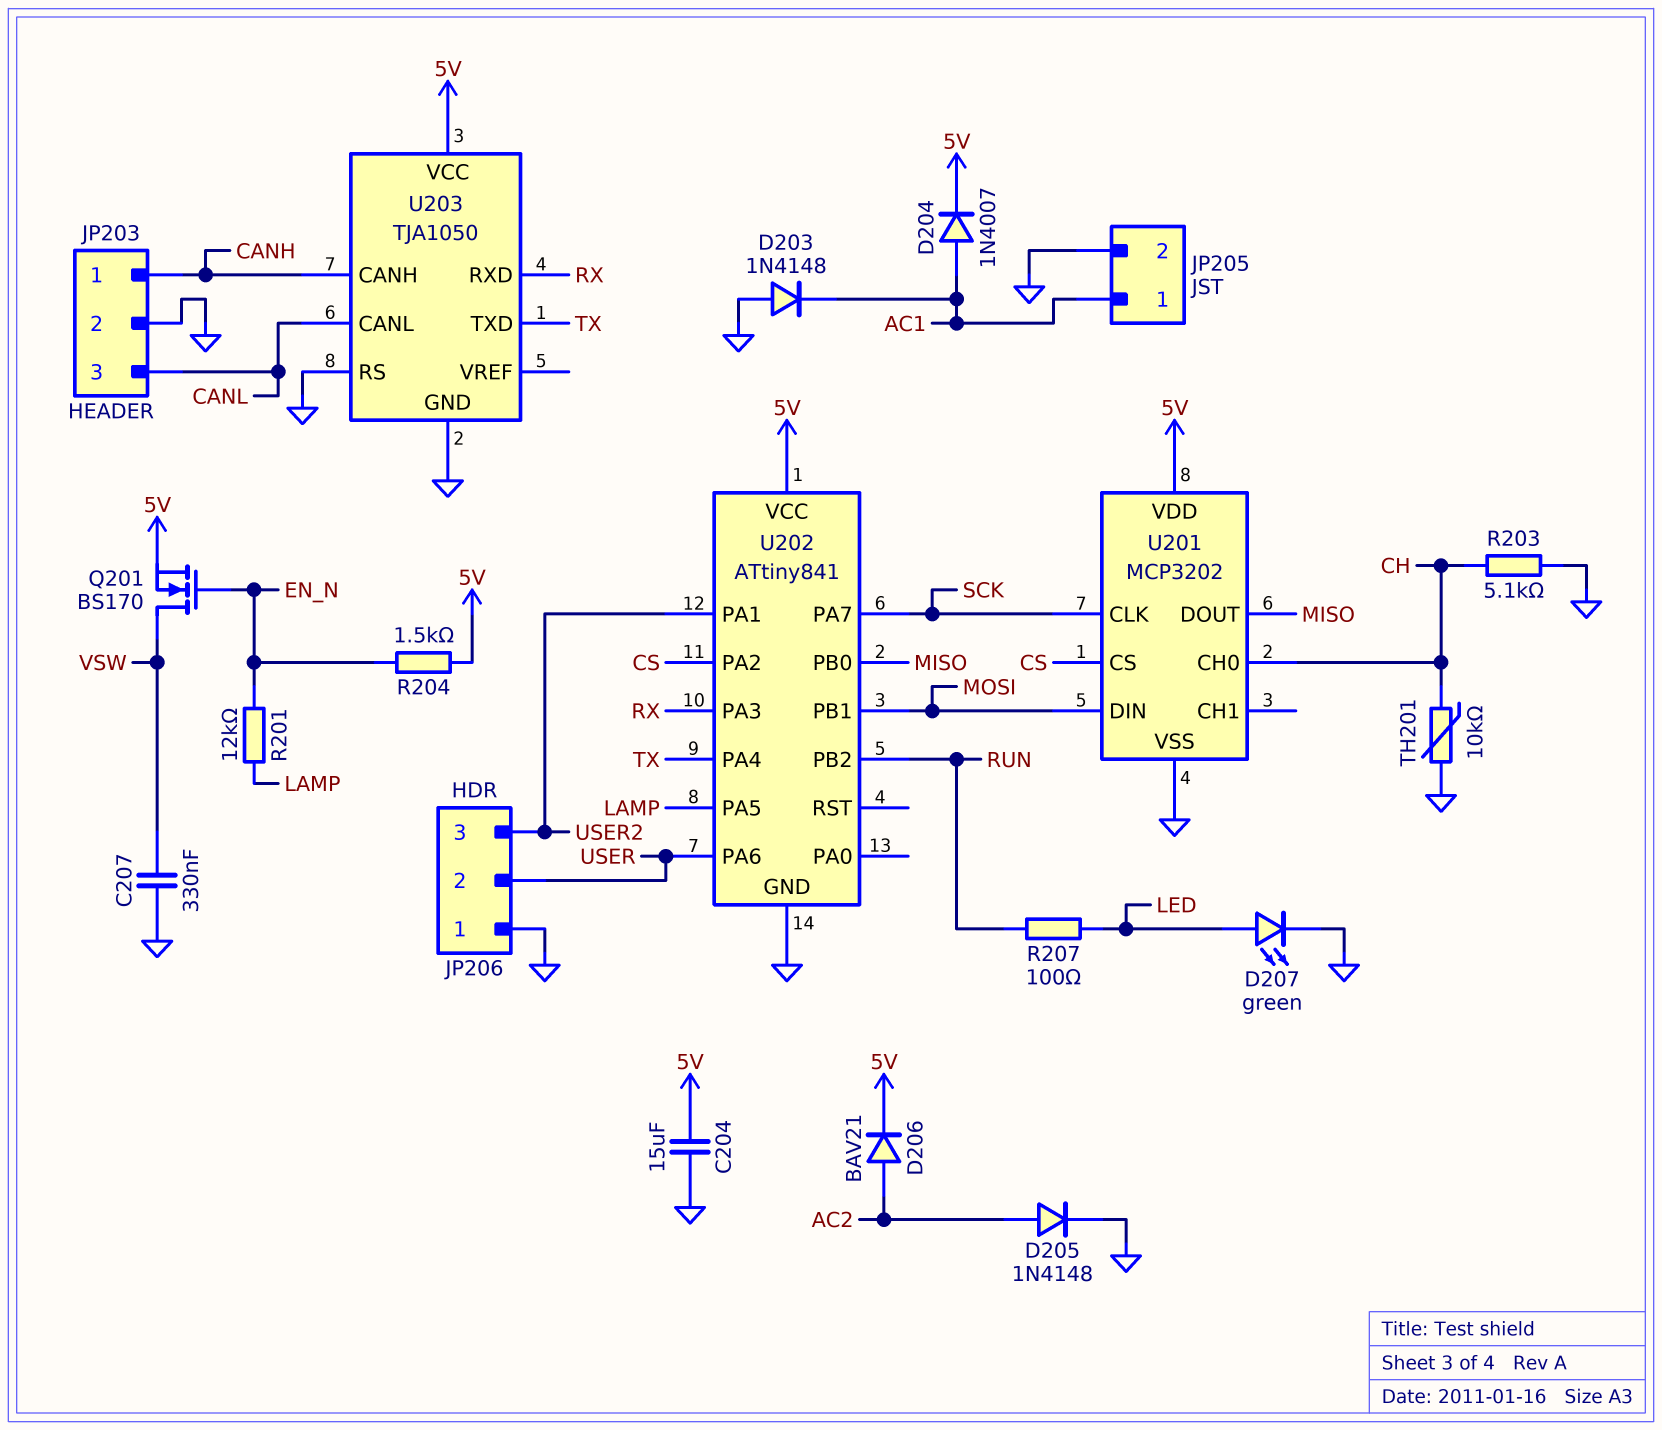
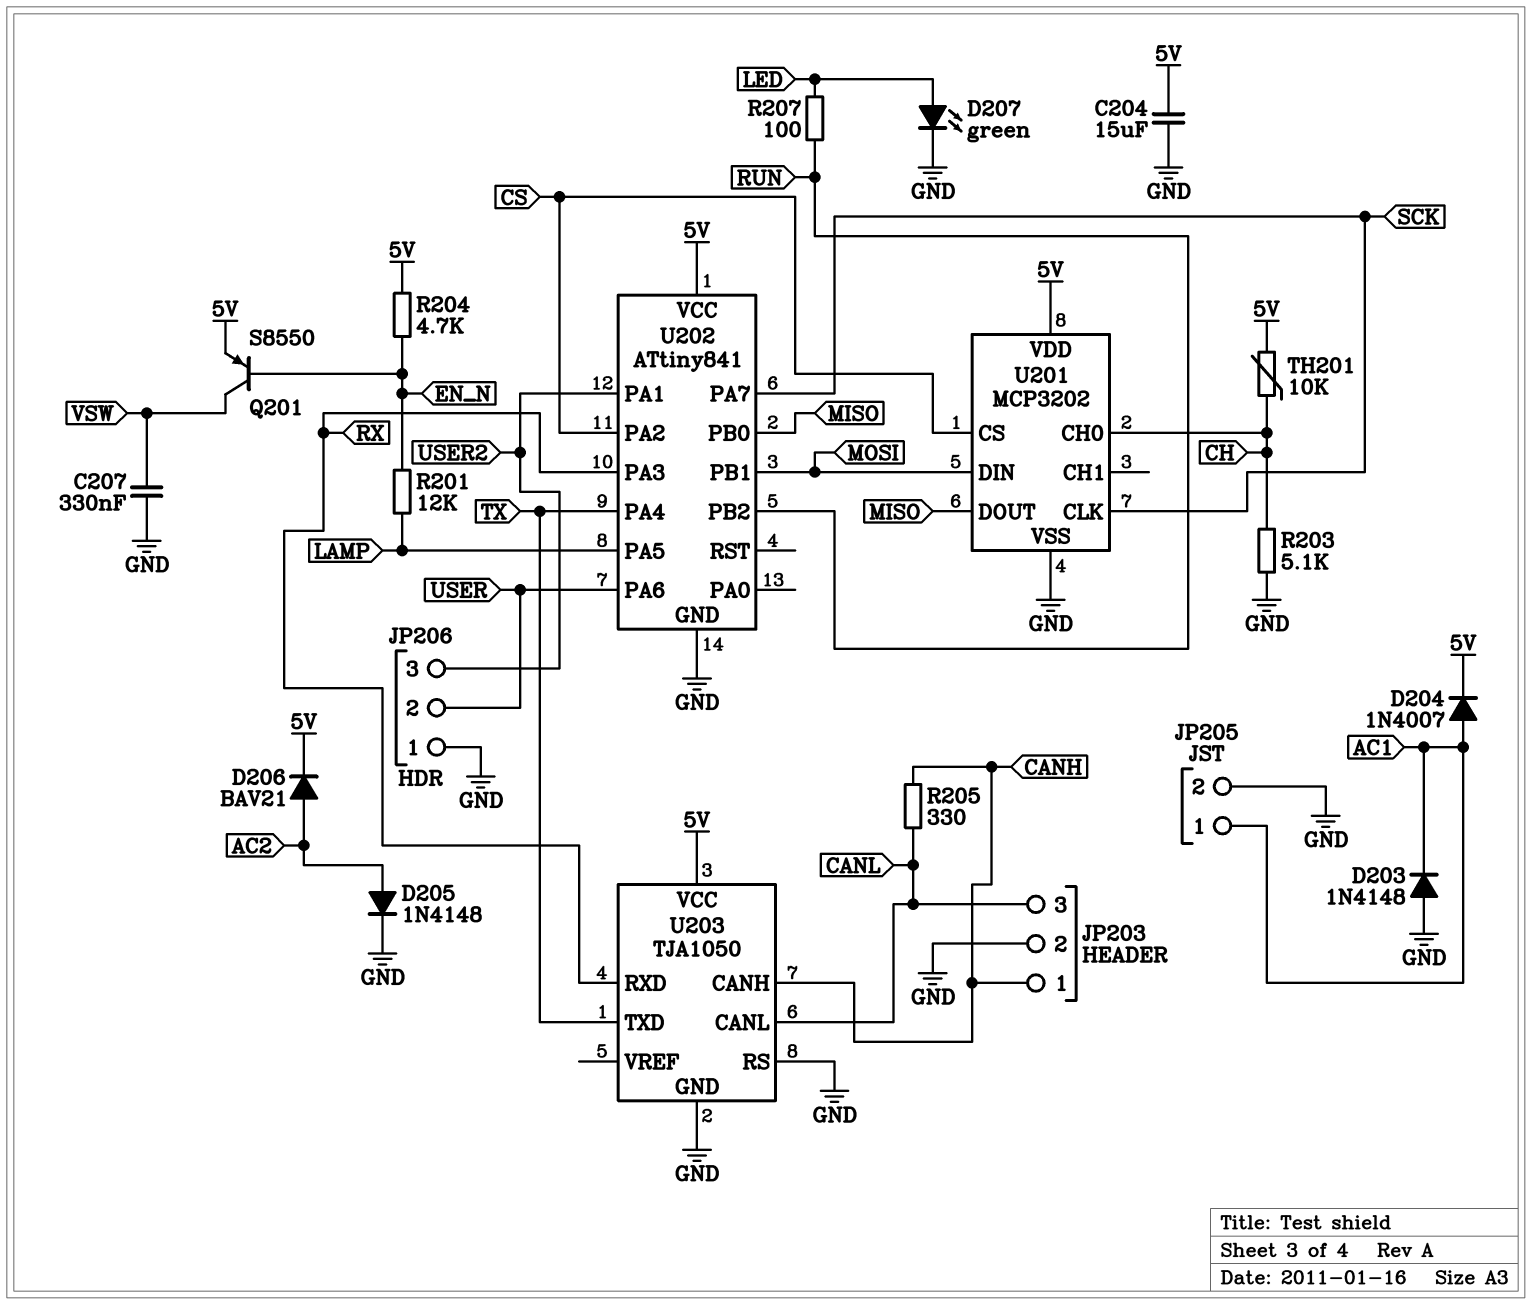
Q201: NMOS BS170 (G EN_N, D VSW, S 5V) -> PNP S8550 (B EN_N, C VSW, E 5V)
R204: 1.5k (5V, EN_N) -> 4.7k (5V, EN_N)
R205: none -> 330 (CANH, CANL)
TH201: 10k (CH, GND) -> 10k (5V, CH)

